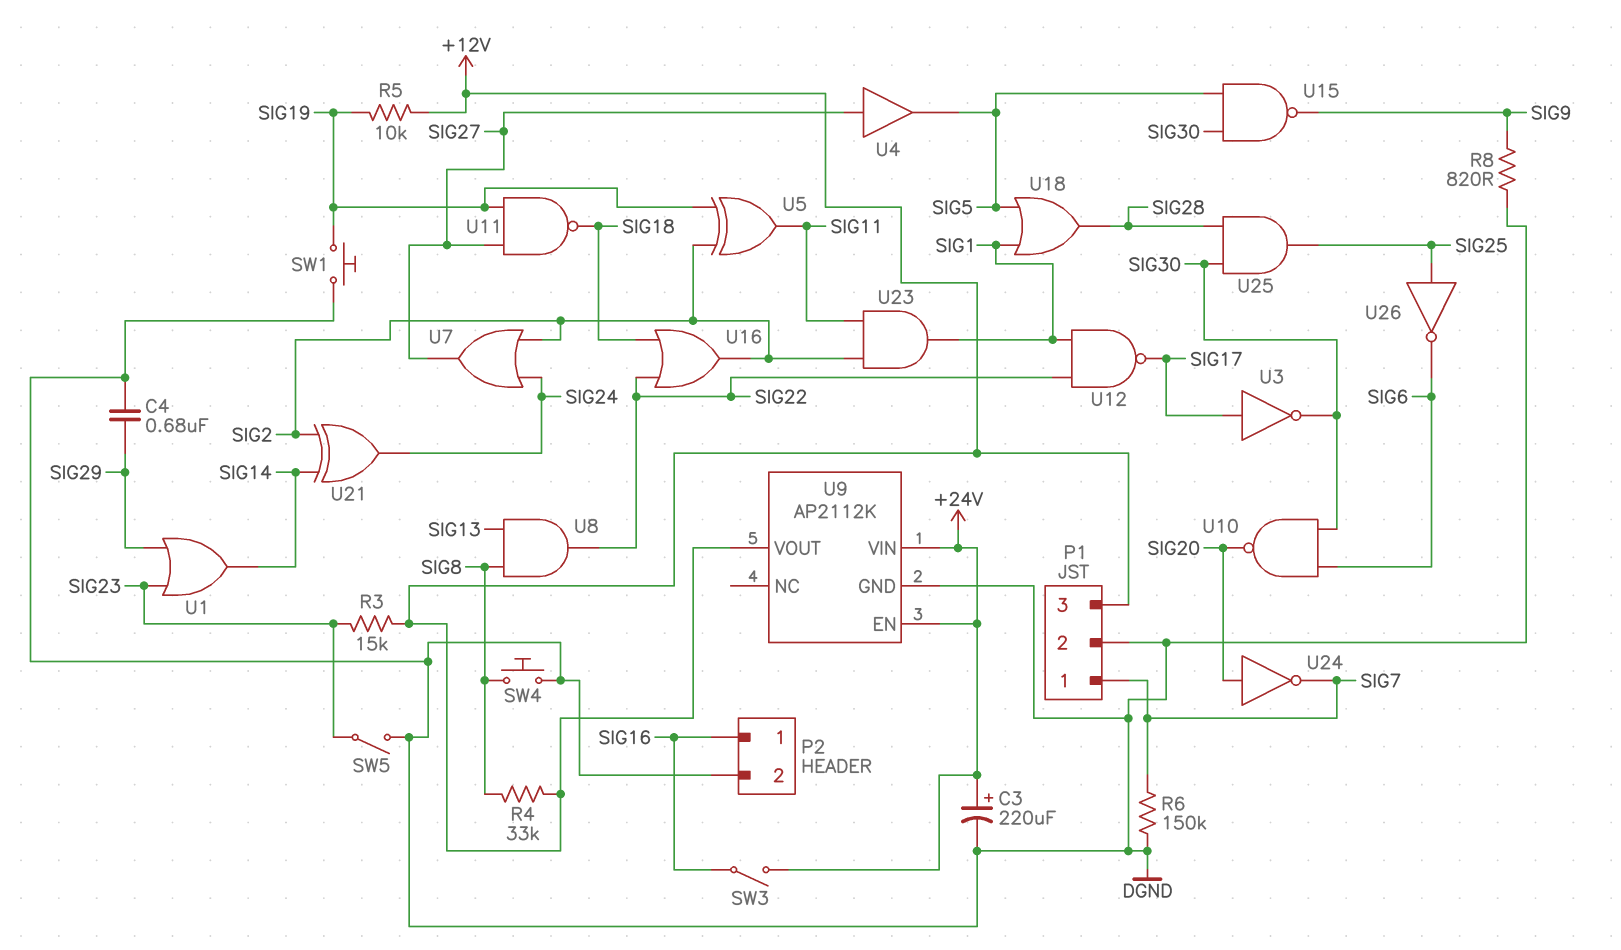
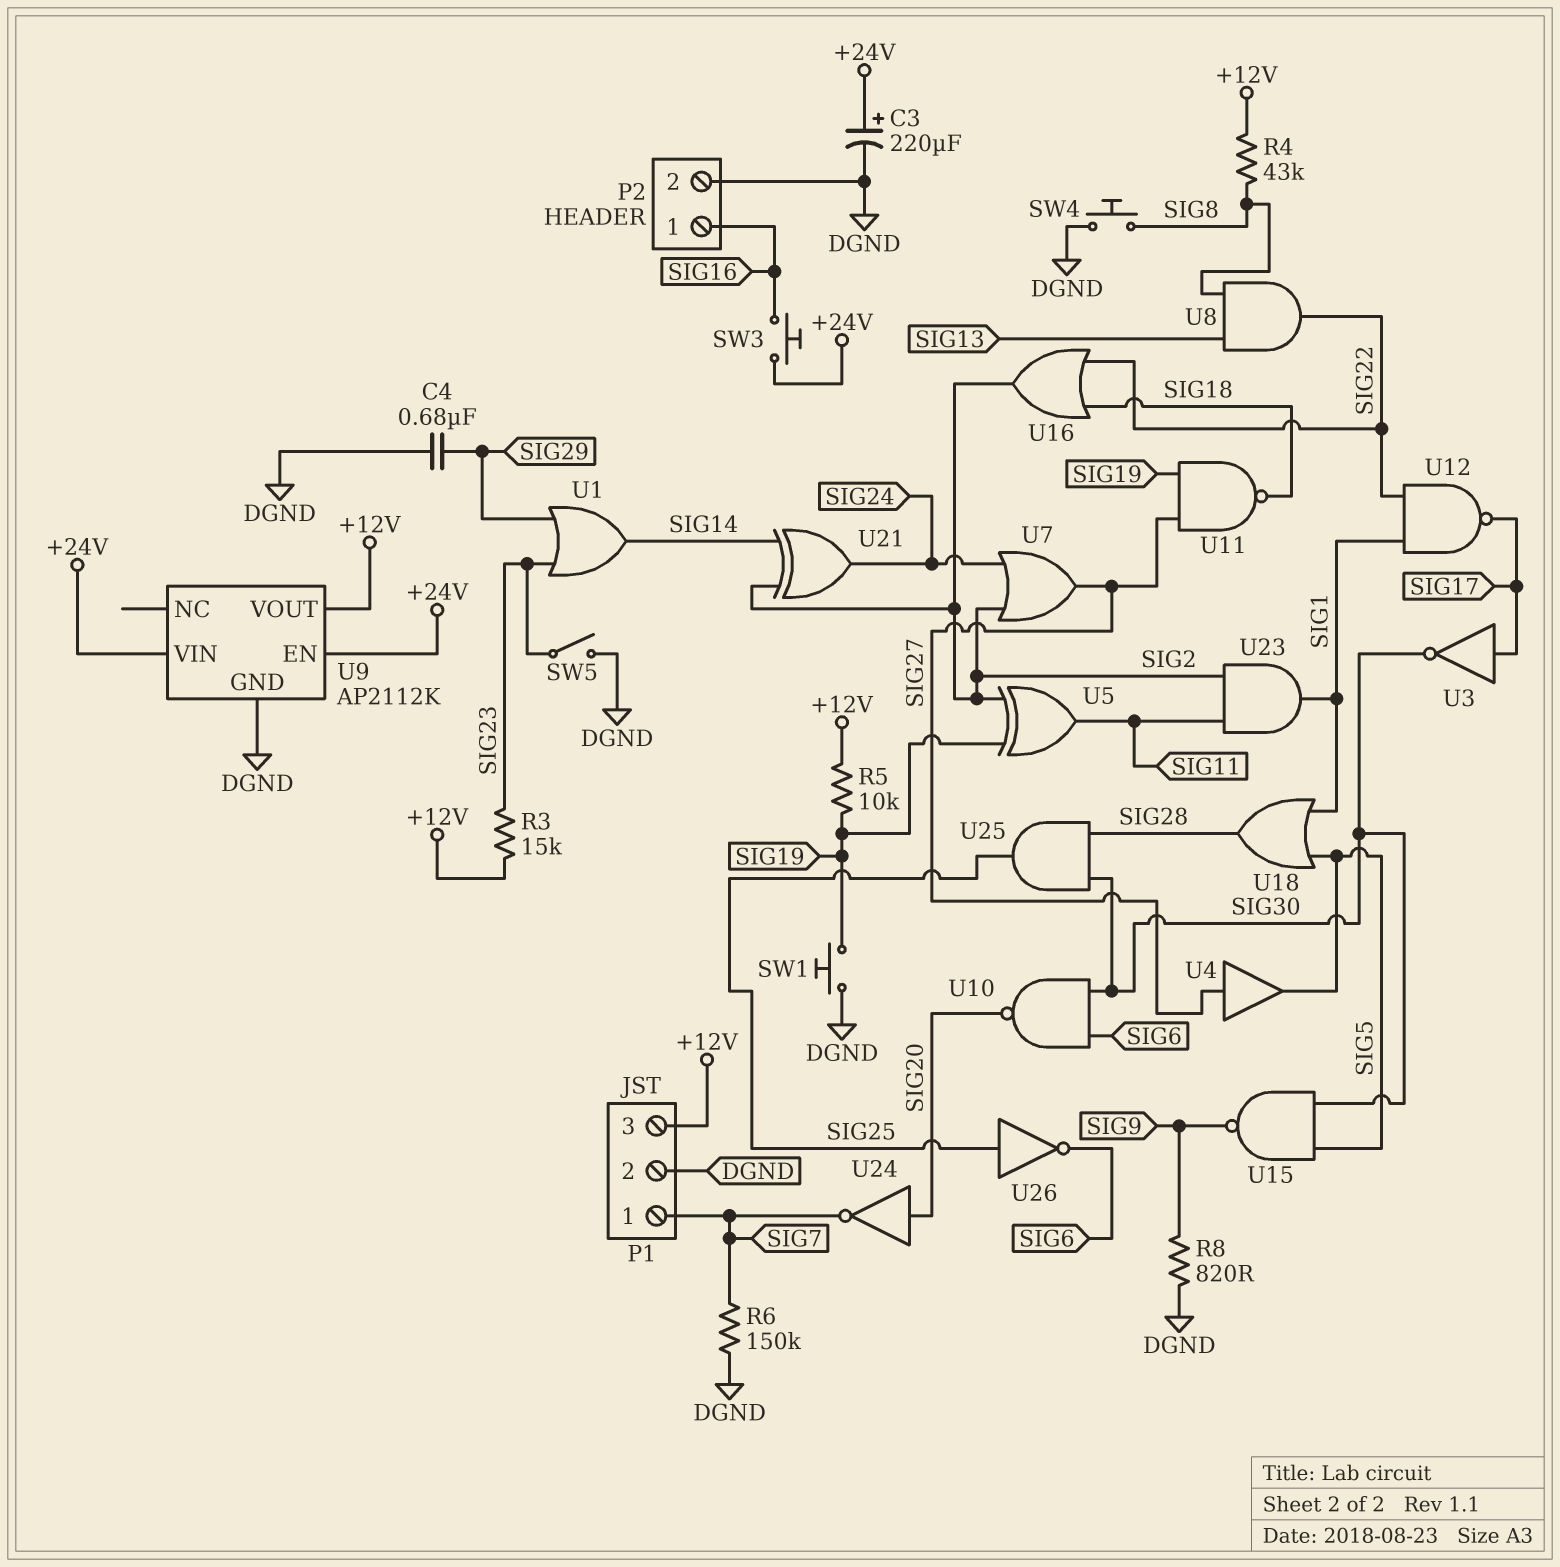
R4: 33k (+12V, SIG8) -> 43k (+12V, SIG8)
SW3: switch (+24V, SIG16) -> button (+24V, SIG16)

